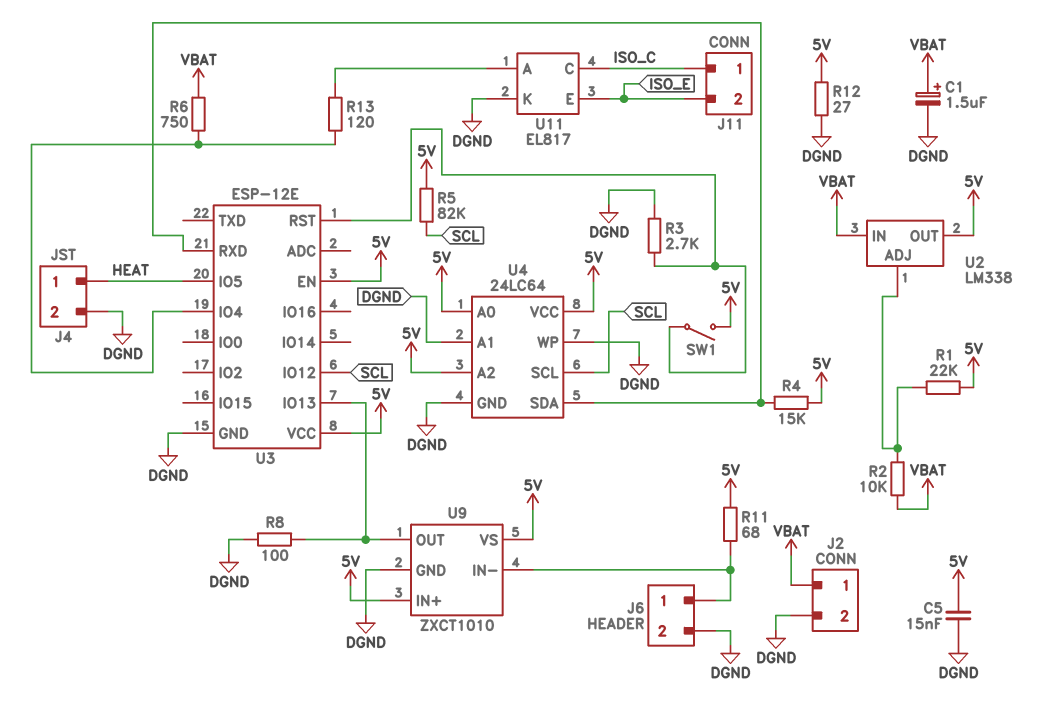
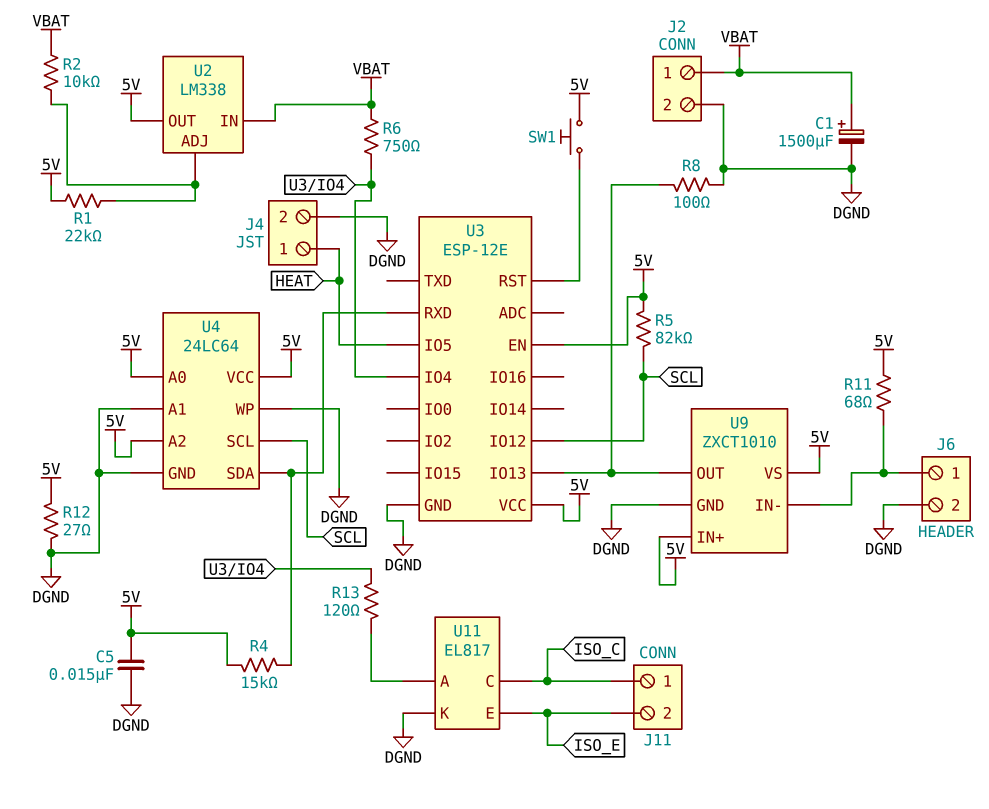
C1: 1.5uF (plus VBAT, minus DGND) -> 1500uF (plus VBAT, minus DGND)
R3: 2.7k (DGND, U3/RST) -> none
SW1: switch (5V, U3/RST) -> button (5V, U3/RST)

